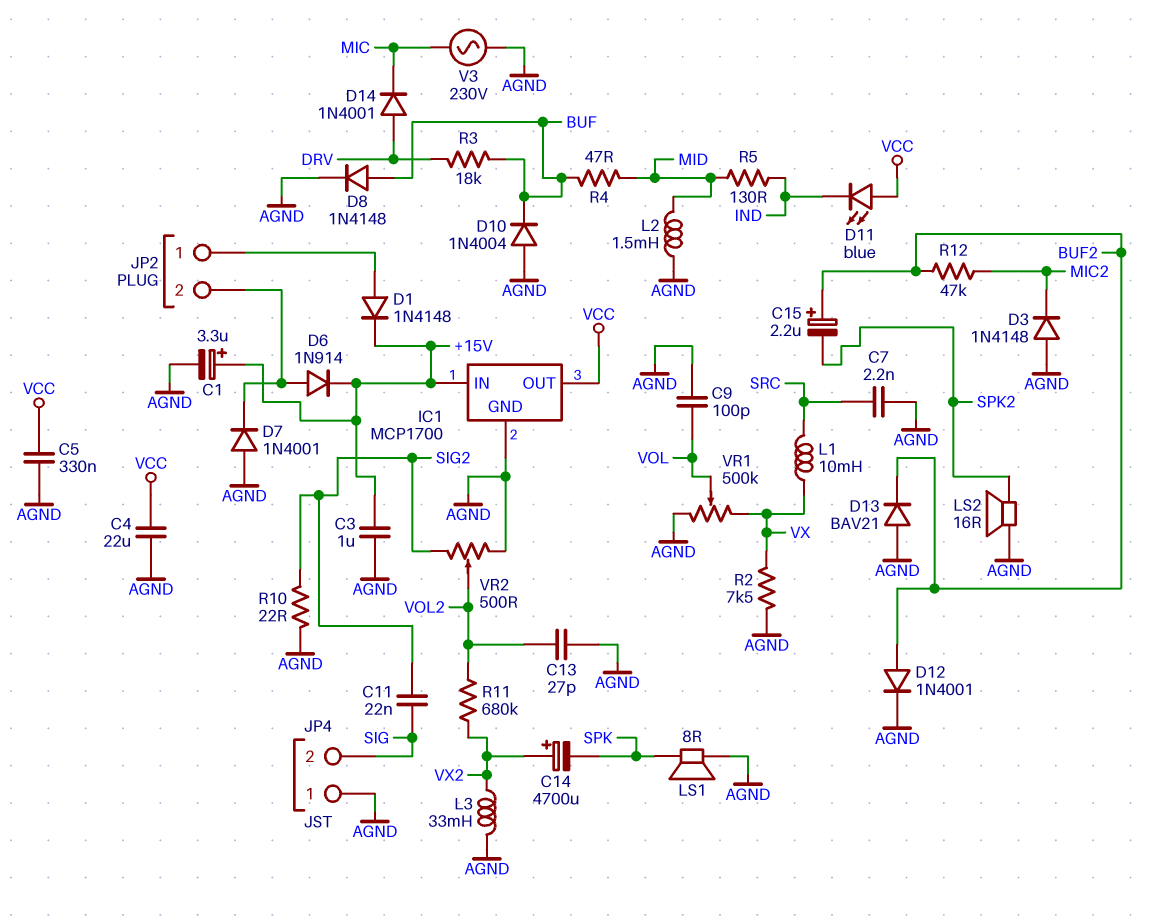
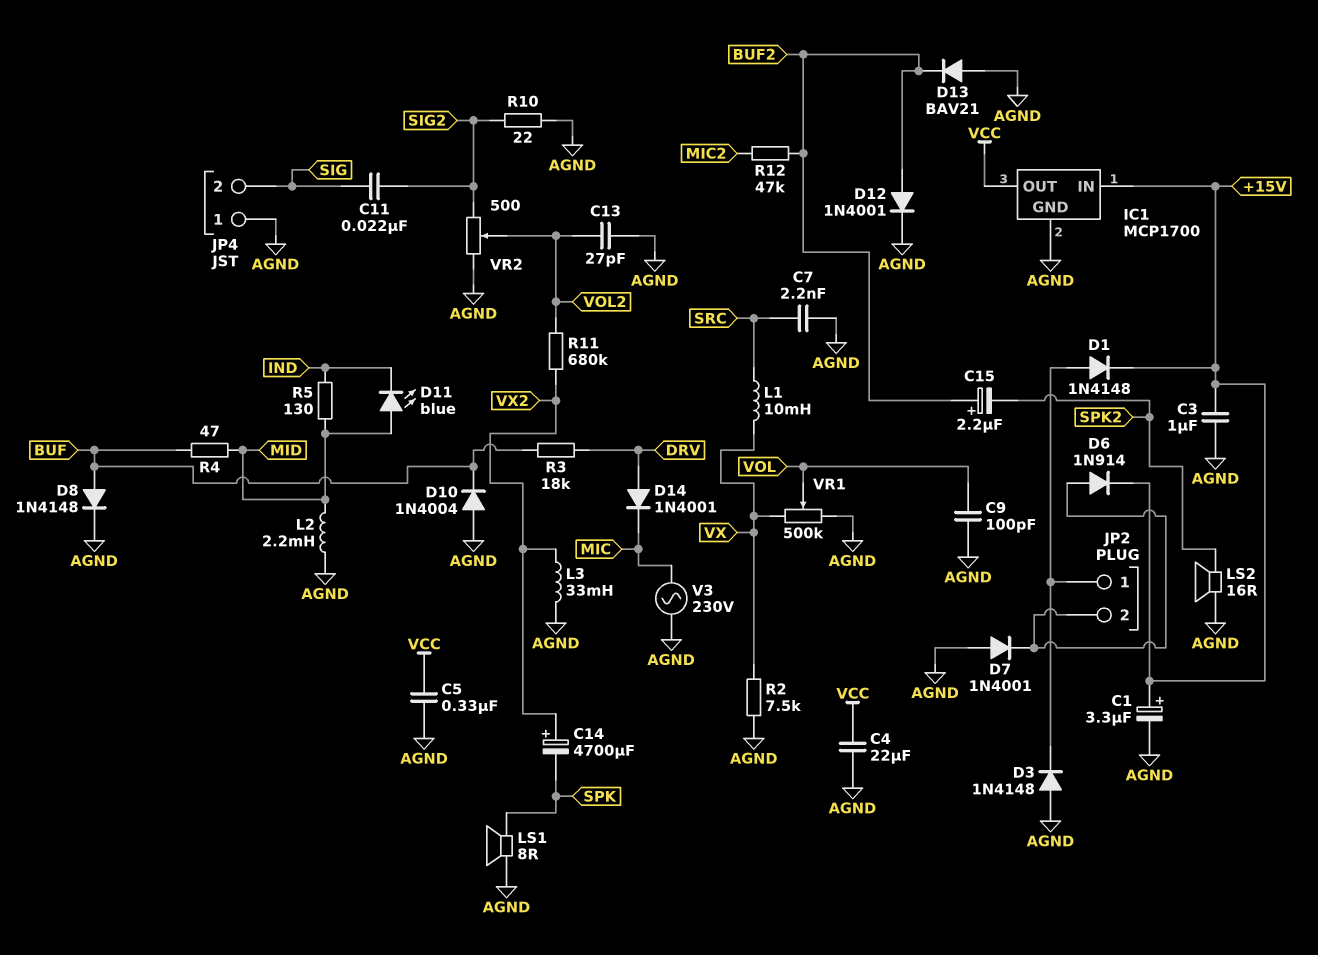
D3: diode 1N4148 (A AGND, K MIC2) -> diode 1N4148 (A AGND, K JP2/1)
D11: LED blue (A VCC, K IND) -> LED blue (A MID, K IND)
L2: 1.5mH (AGND, MID) -> 2.2mH (AGND, MID)

